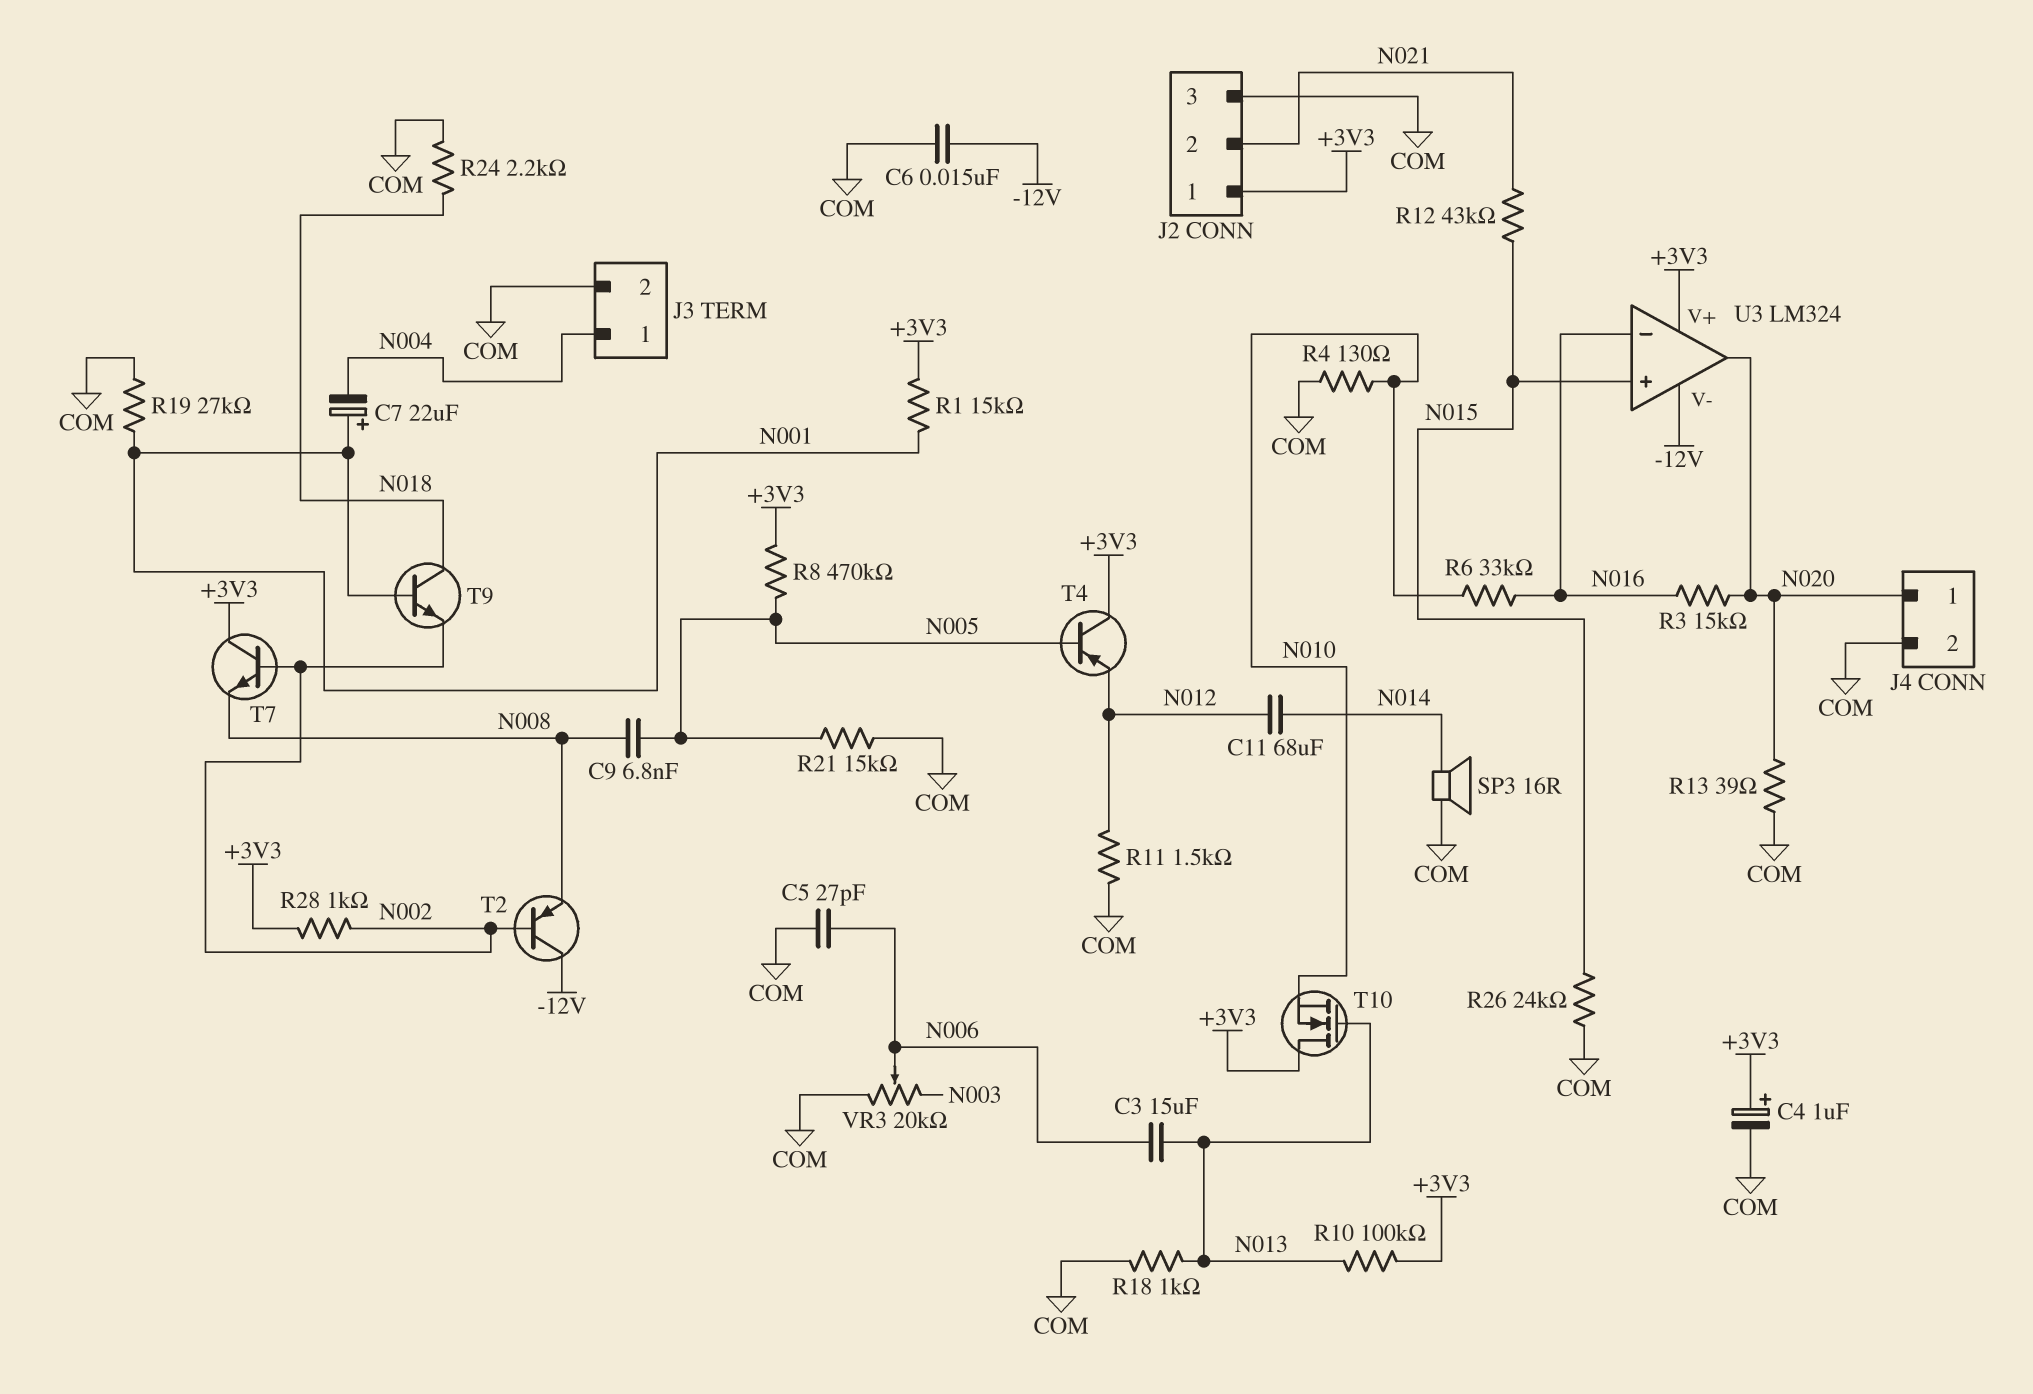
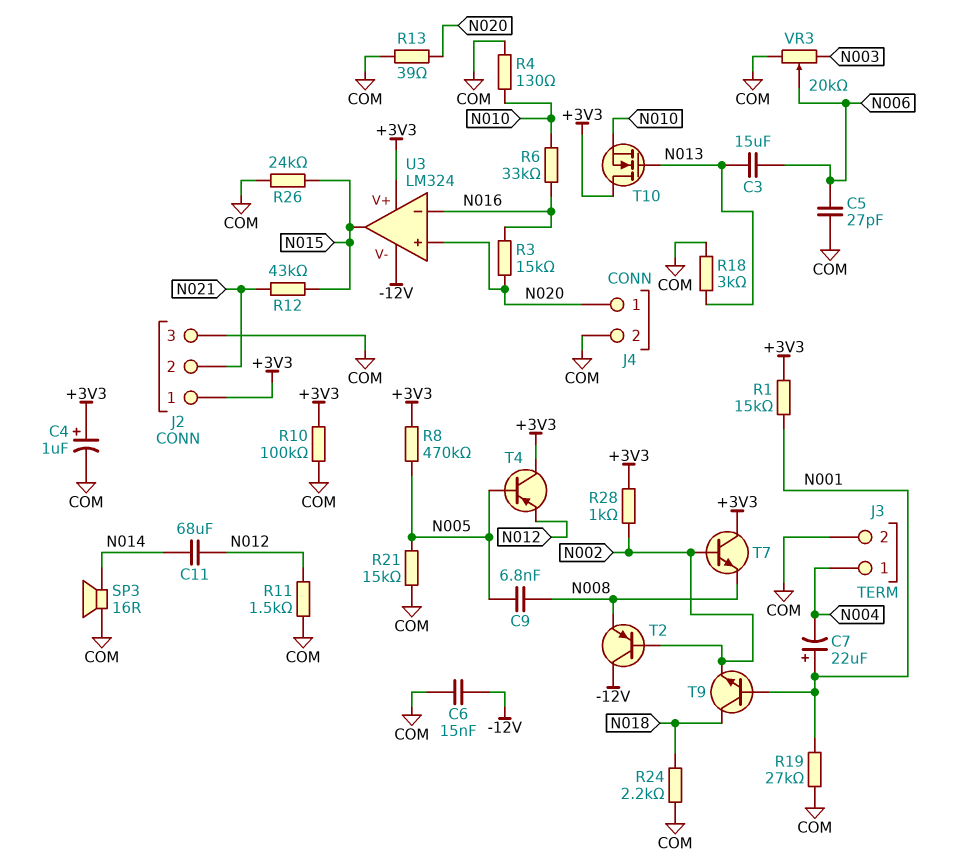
R10: 100k (+3V3, N013) -> 100k (+3V3, COM)
R18: 1k (COM, N013) -> 3k (COM, N013)
U3 pin in+: N015 -> N020
U3 pin out: N020 -> N015

